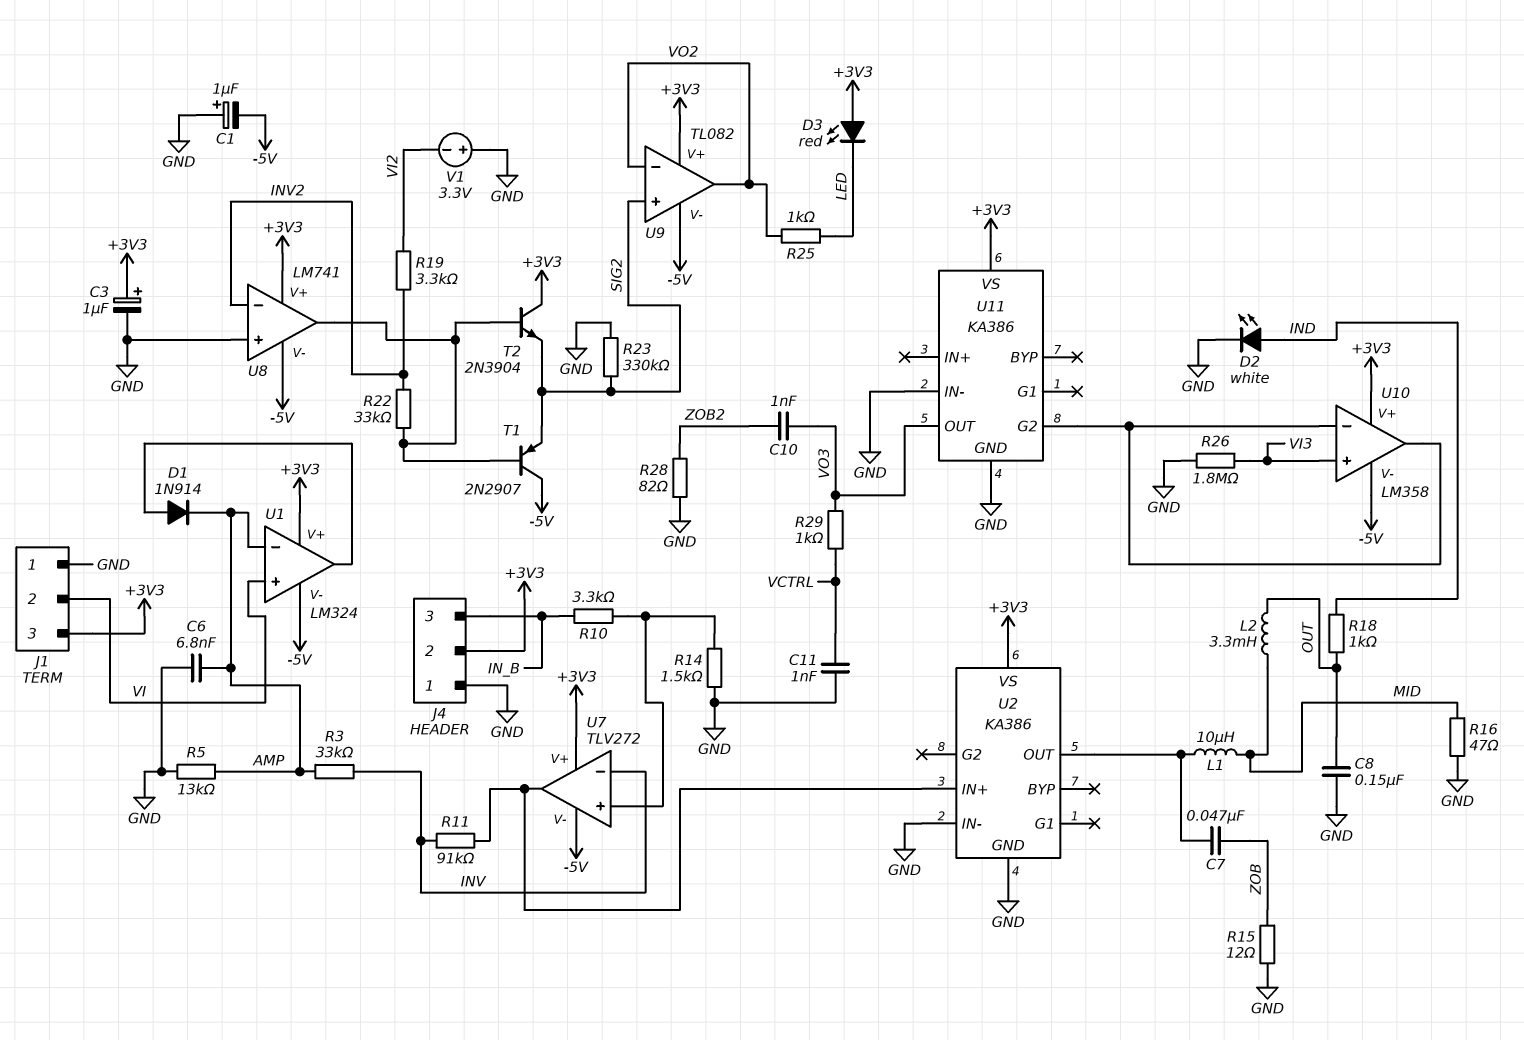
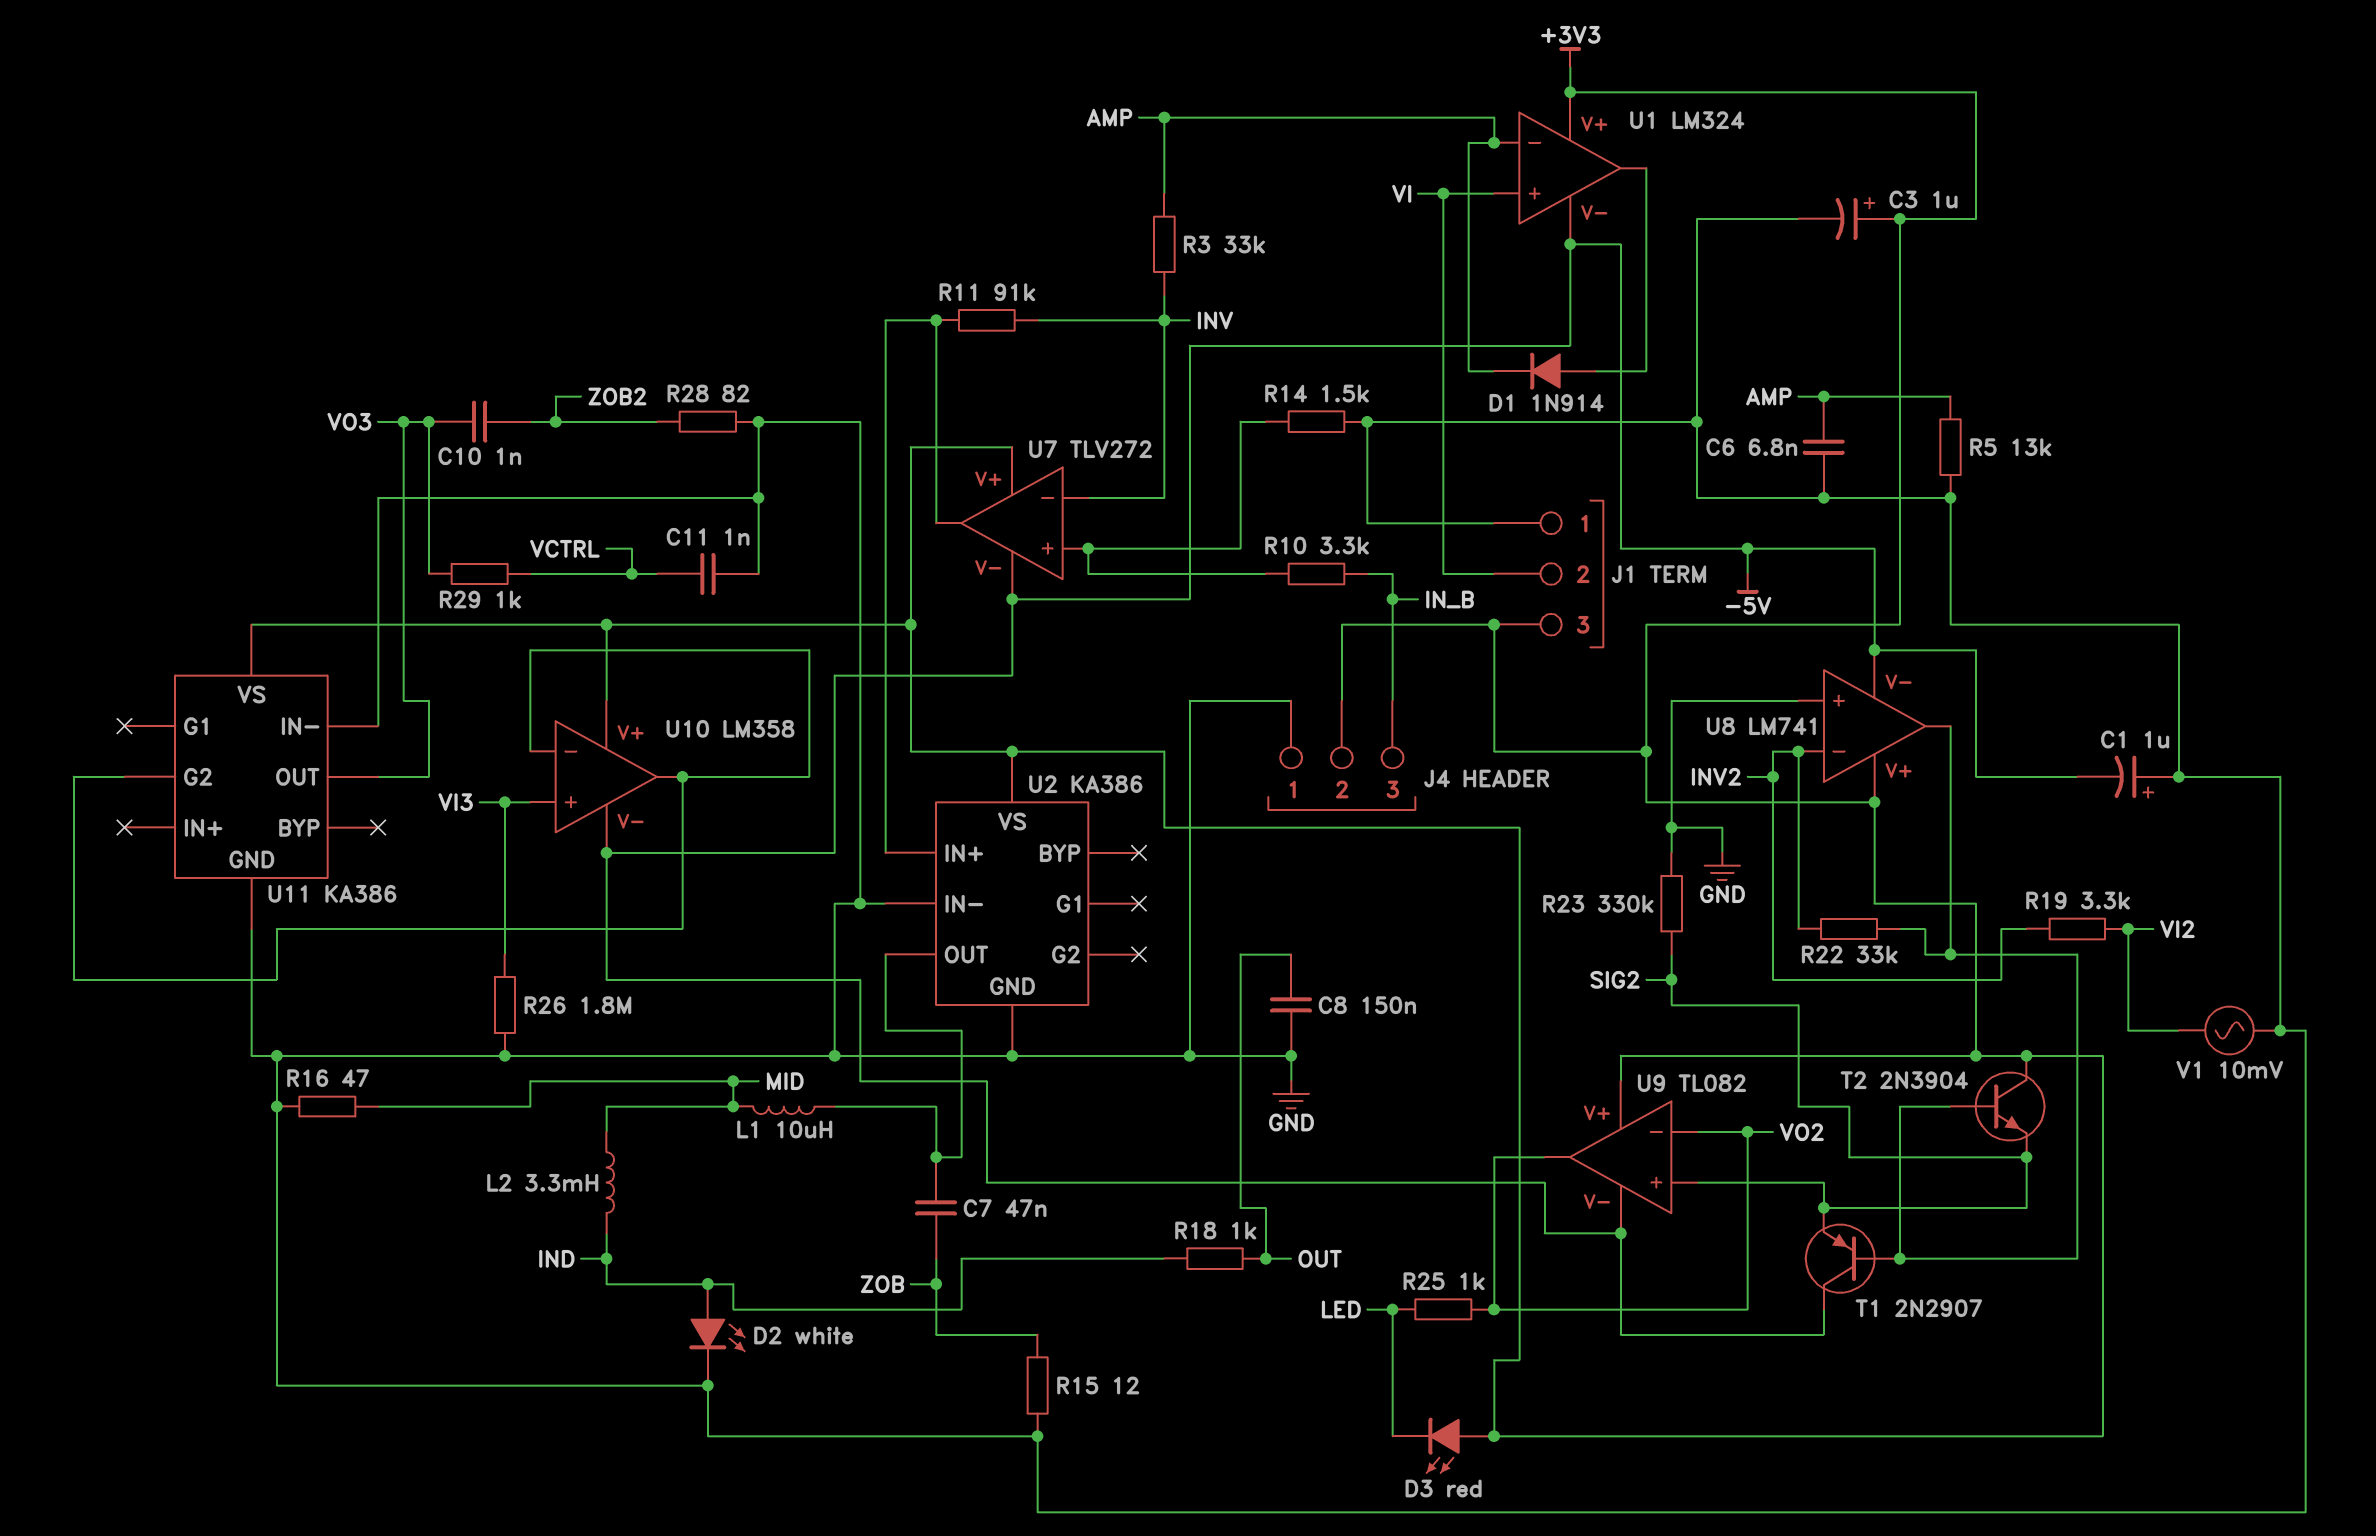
L2: 3.3mH (MID, OUT) -> 3.3mH (IND, MID)
V1: 3.3V (plus GND, minus VI2) -> AC 10mV (GND, VI2)

